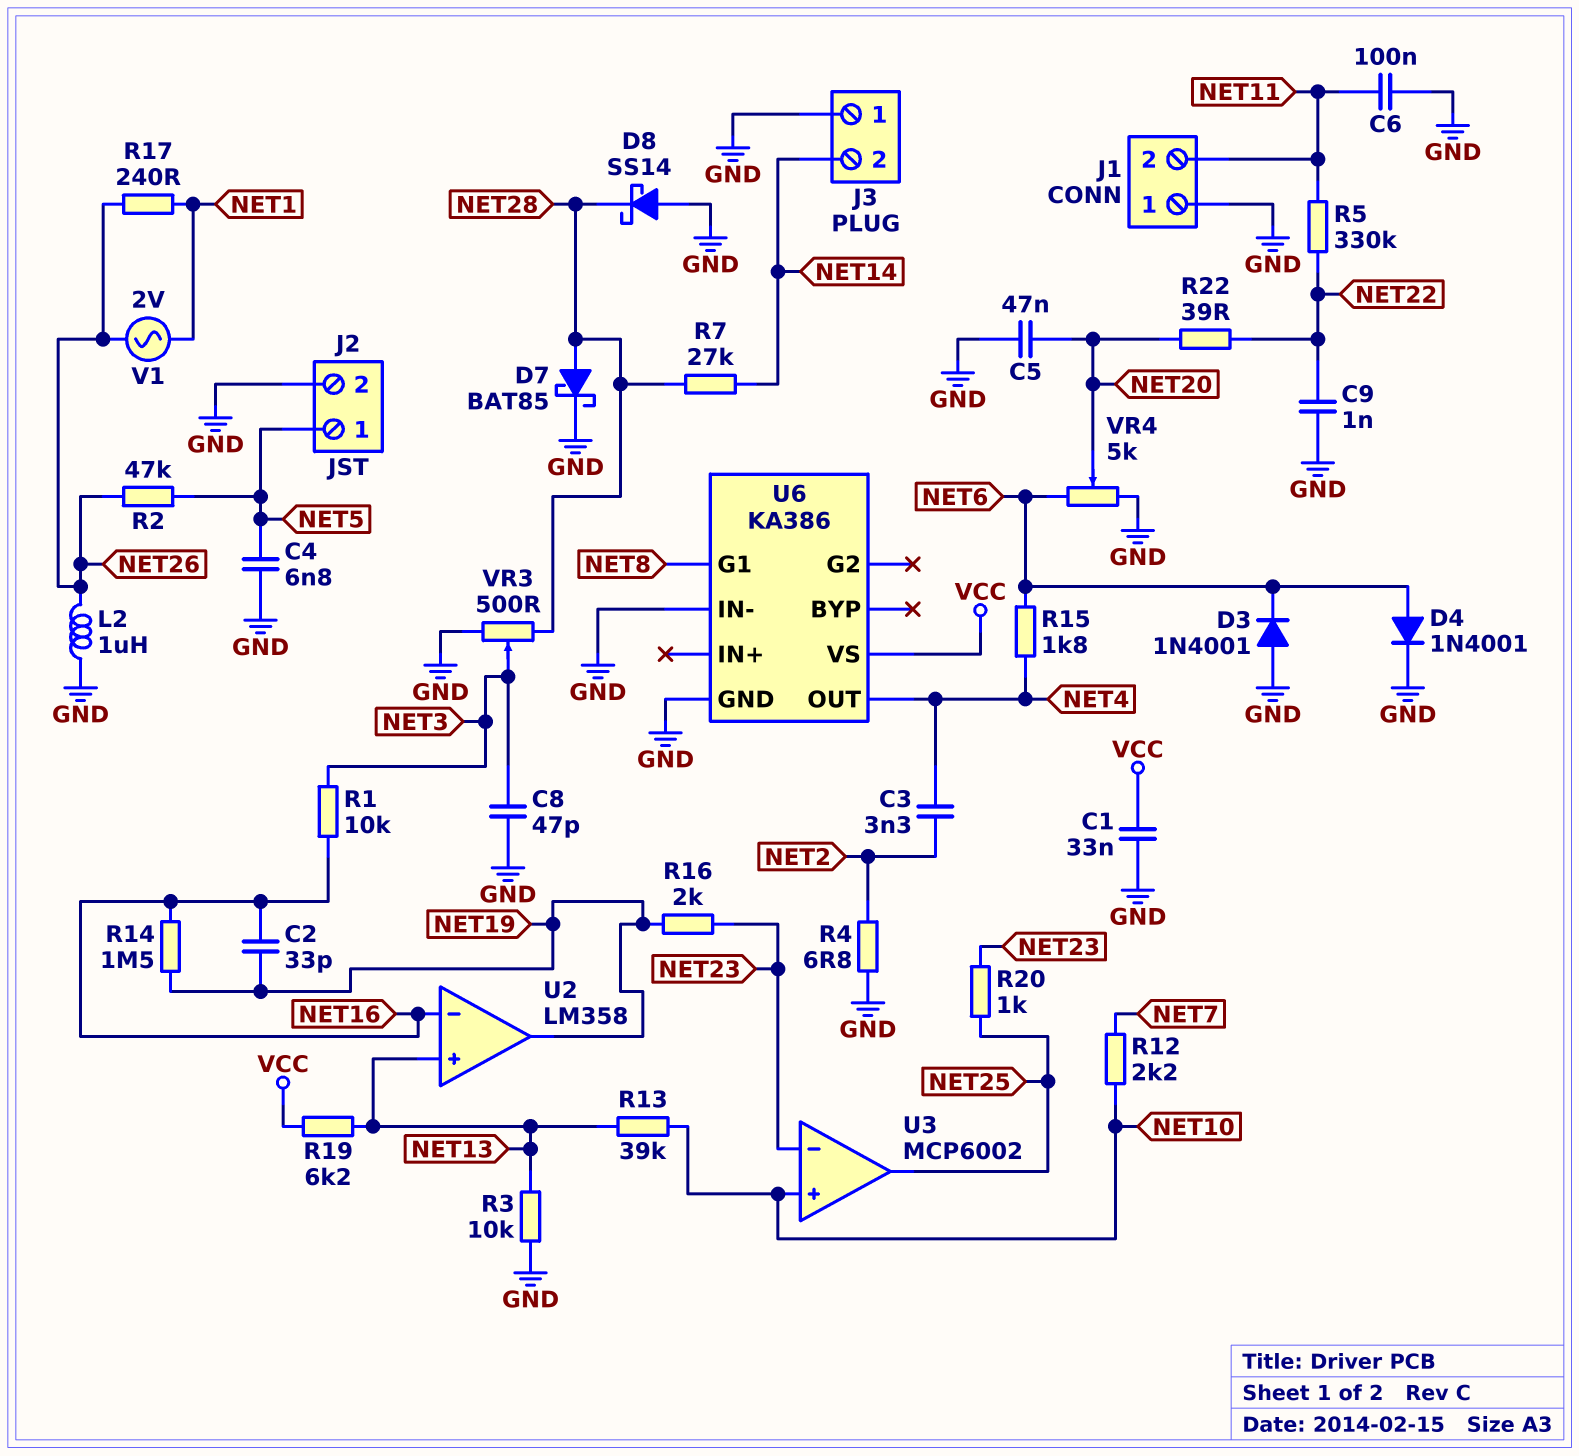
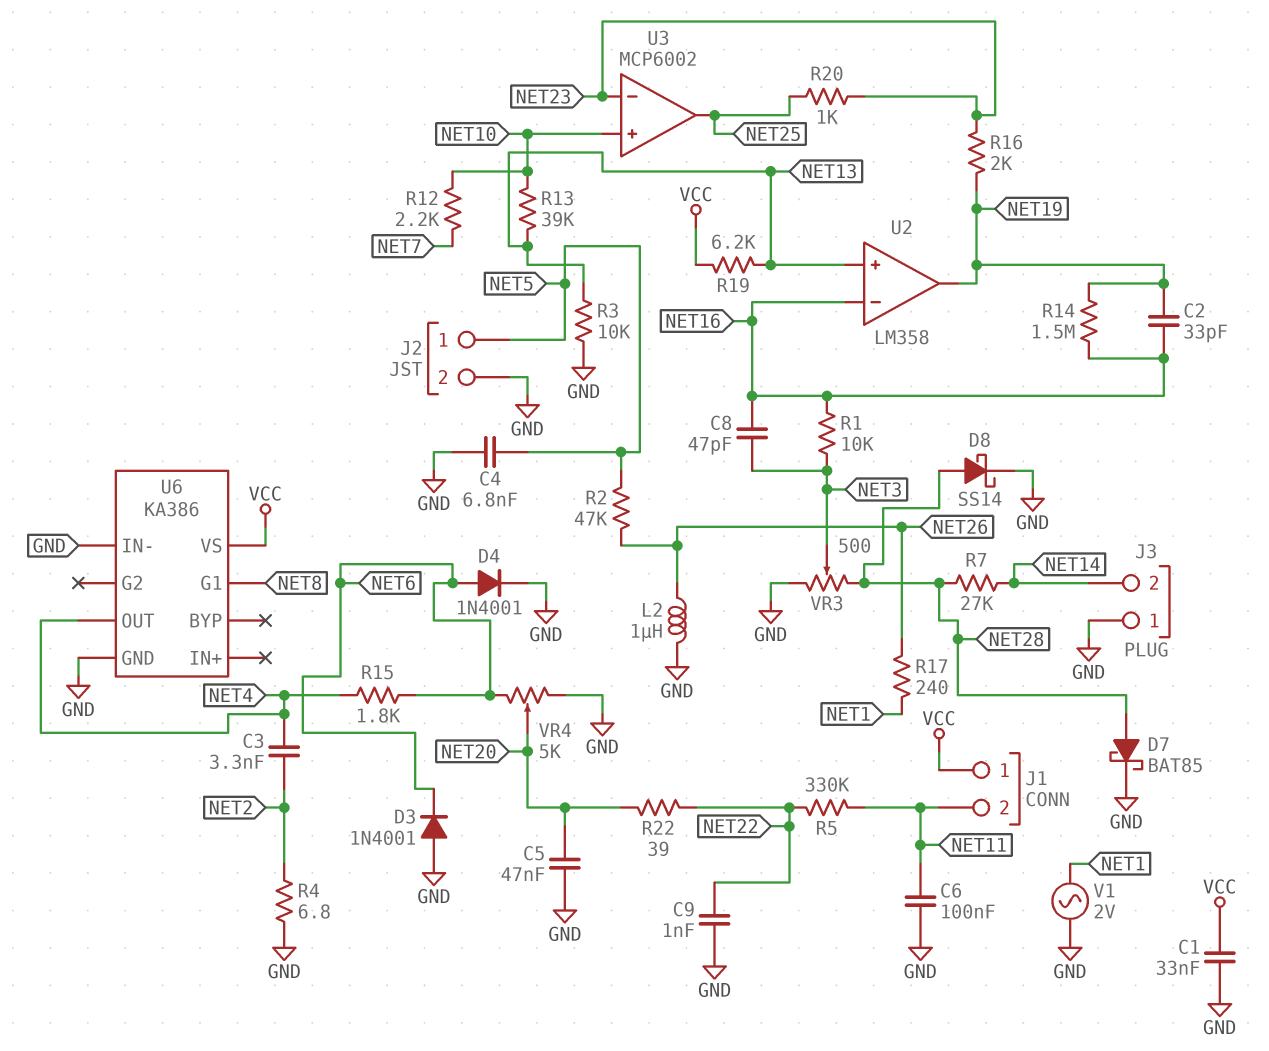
C8: 47pF (GND, NET3) -> 47pF (NET3, NET16)
D8: schottky SS14 (A GND, K NET28) -> schottky SS14 (A NET28, K GND)
J1 pin 1: GND -> VCC
V1: AC 2V (NET1, NET26) -> AC 2V (GND, NET1)

